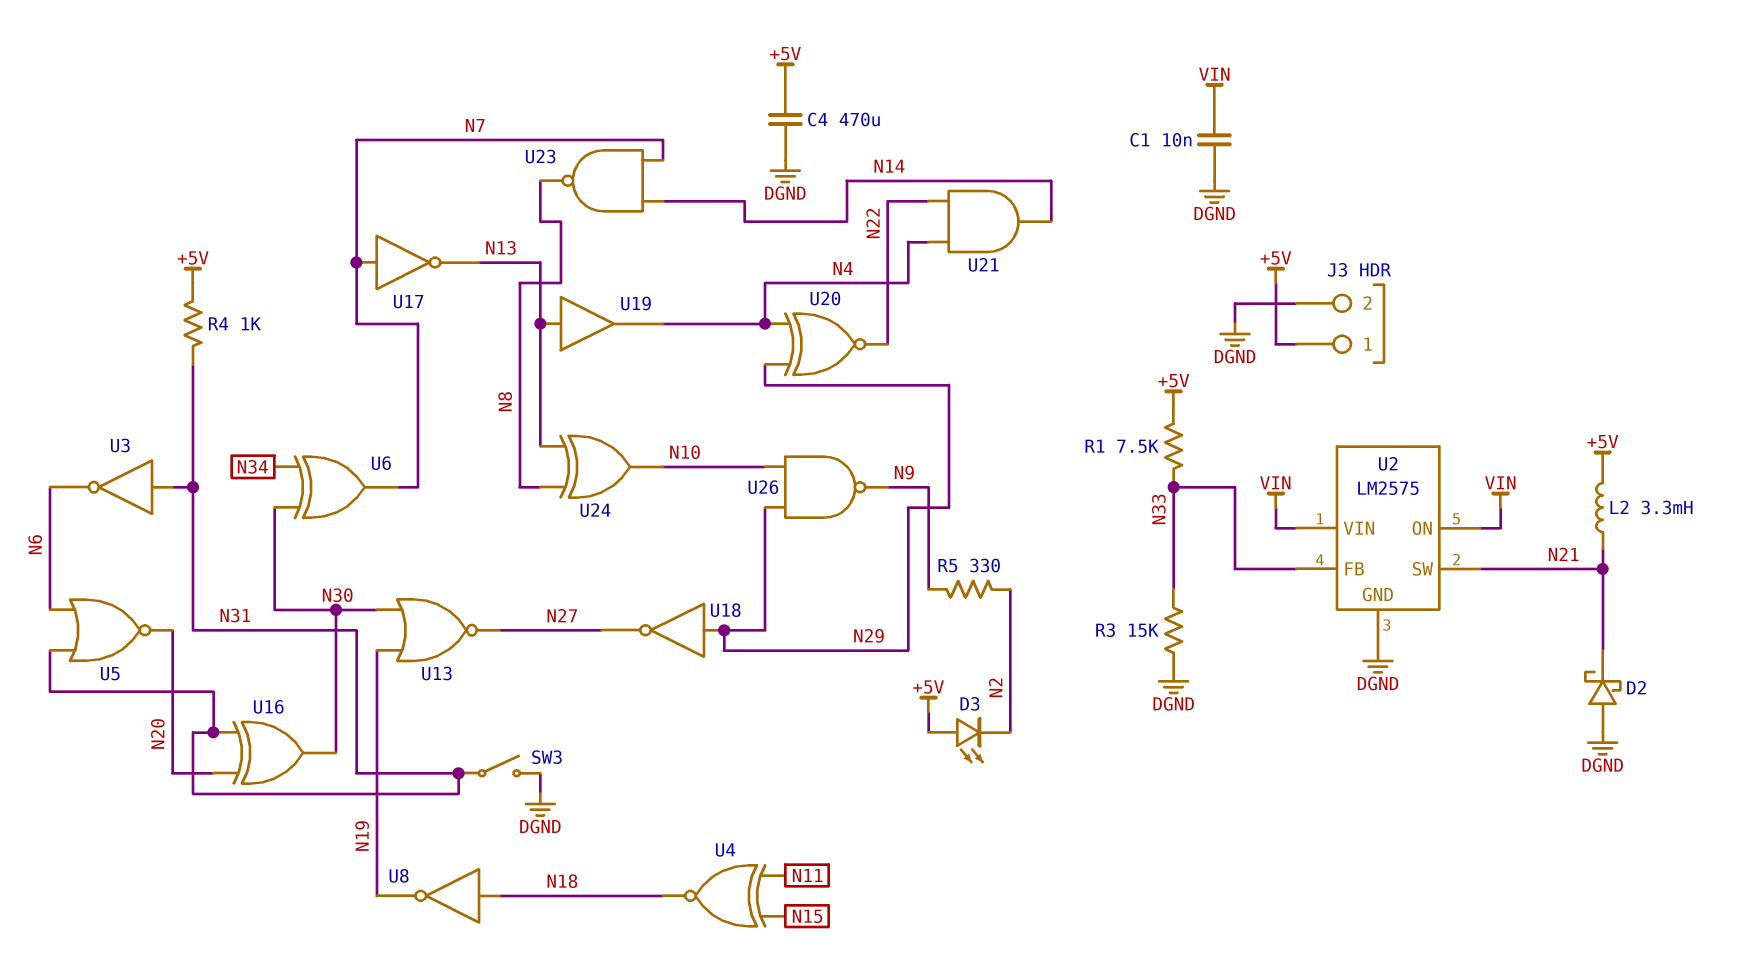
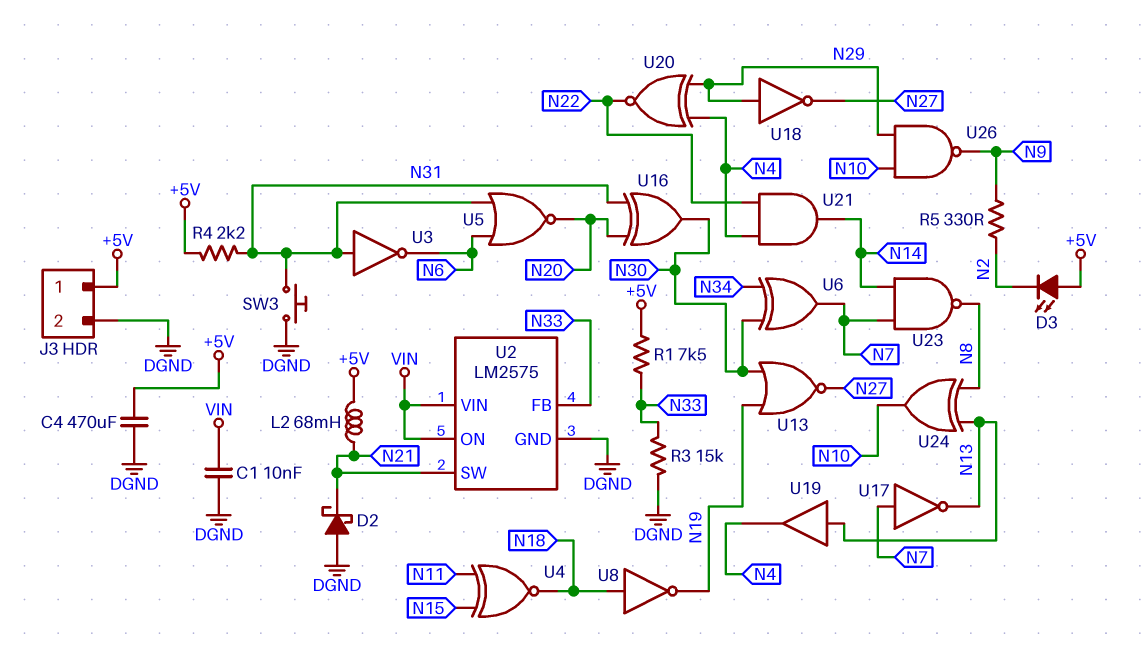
L2: 3.3mH (+5V, N21) -> 68mH (+5V, N21)
R4: 1k (+5V, N31) -> 2.2k (+5V, N31)
SW3: switch (DGND, N31) -> button (DGND, N31)

